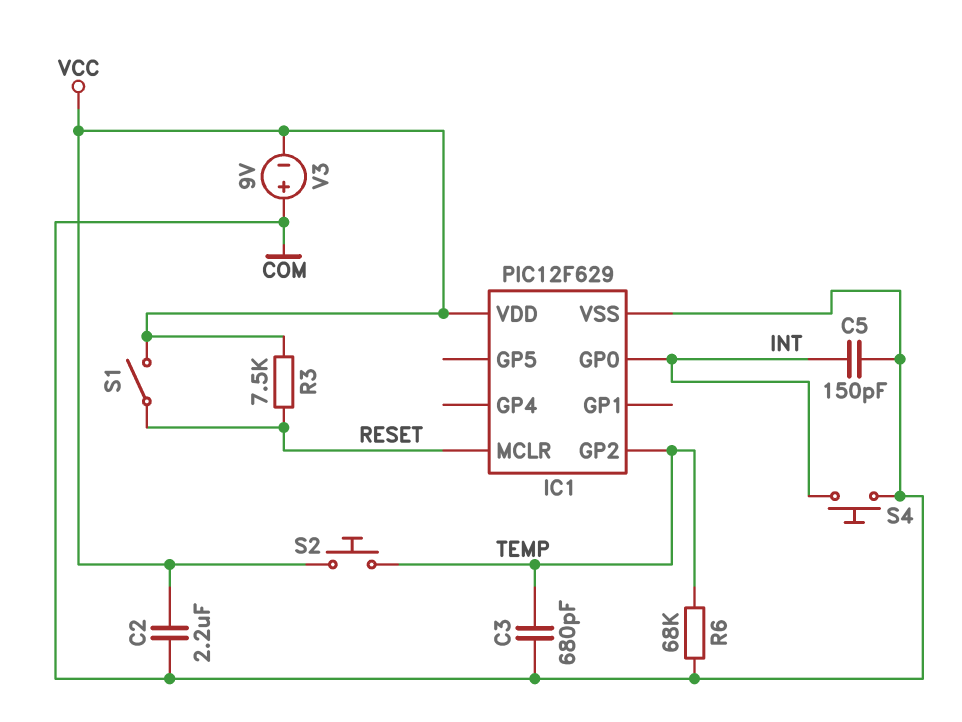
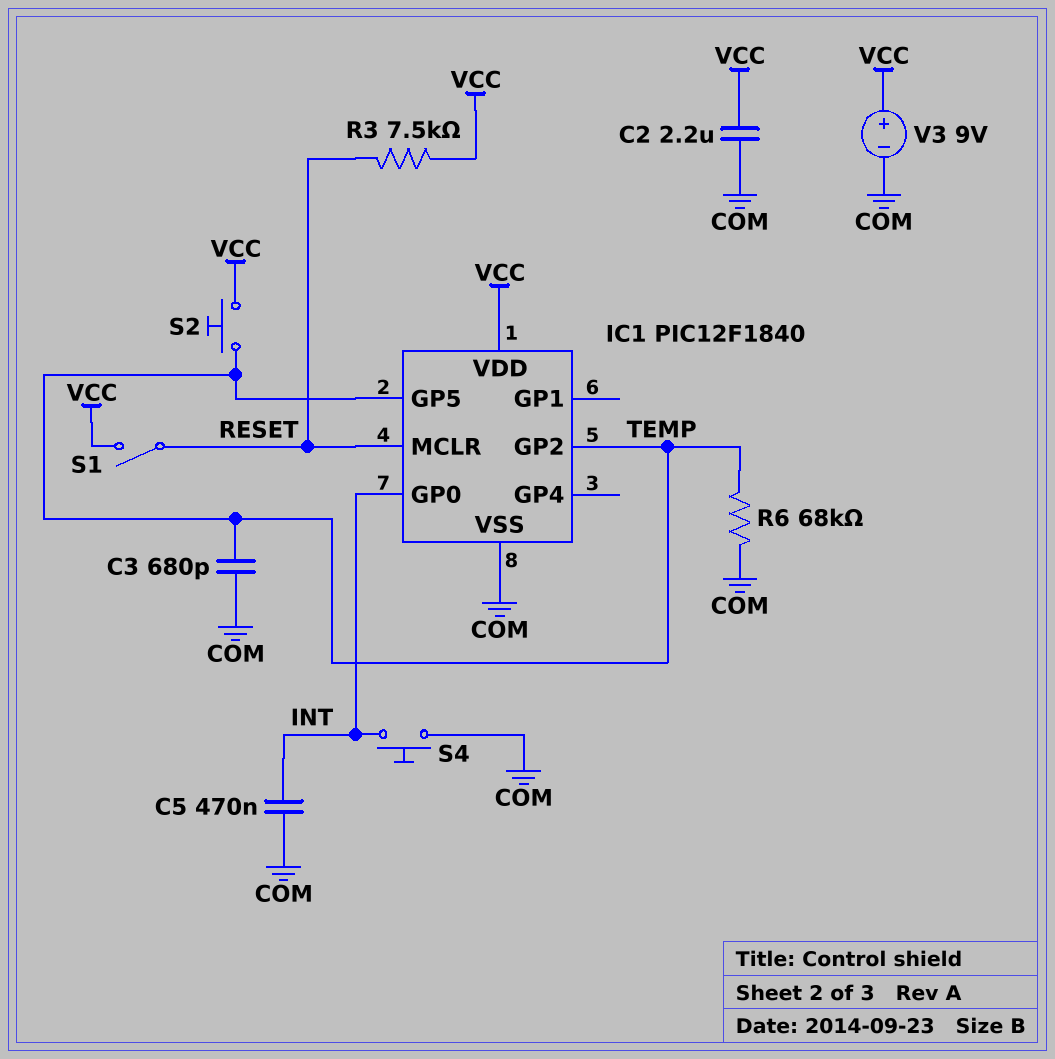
C5: 150pF (COM, INT) -> 470nF (COM, INT)
IC1: PIC12F629 -> PIC12F1840
IC1 pin GP5: none -> TEMP
V3: 9V (plus COM, minus VCC) -> 9V (plus VCC, minus COM)

